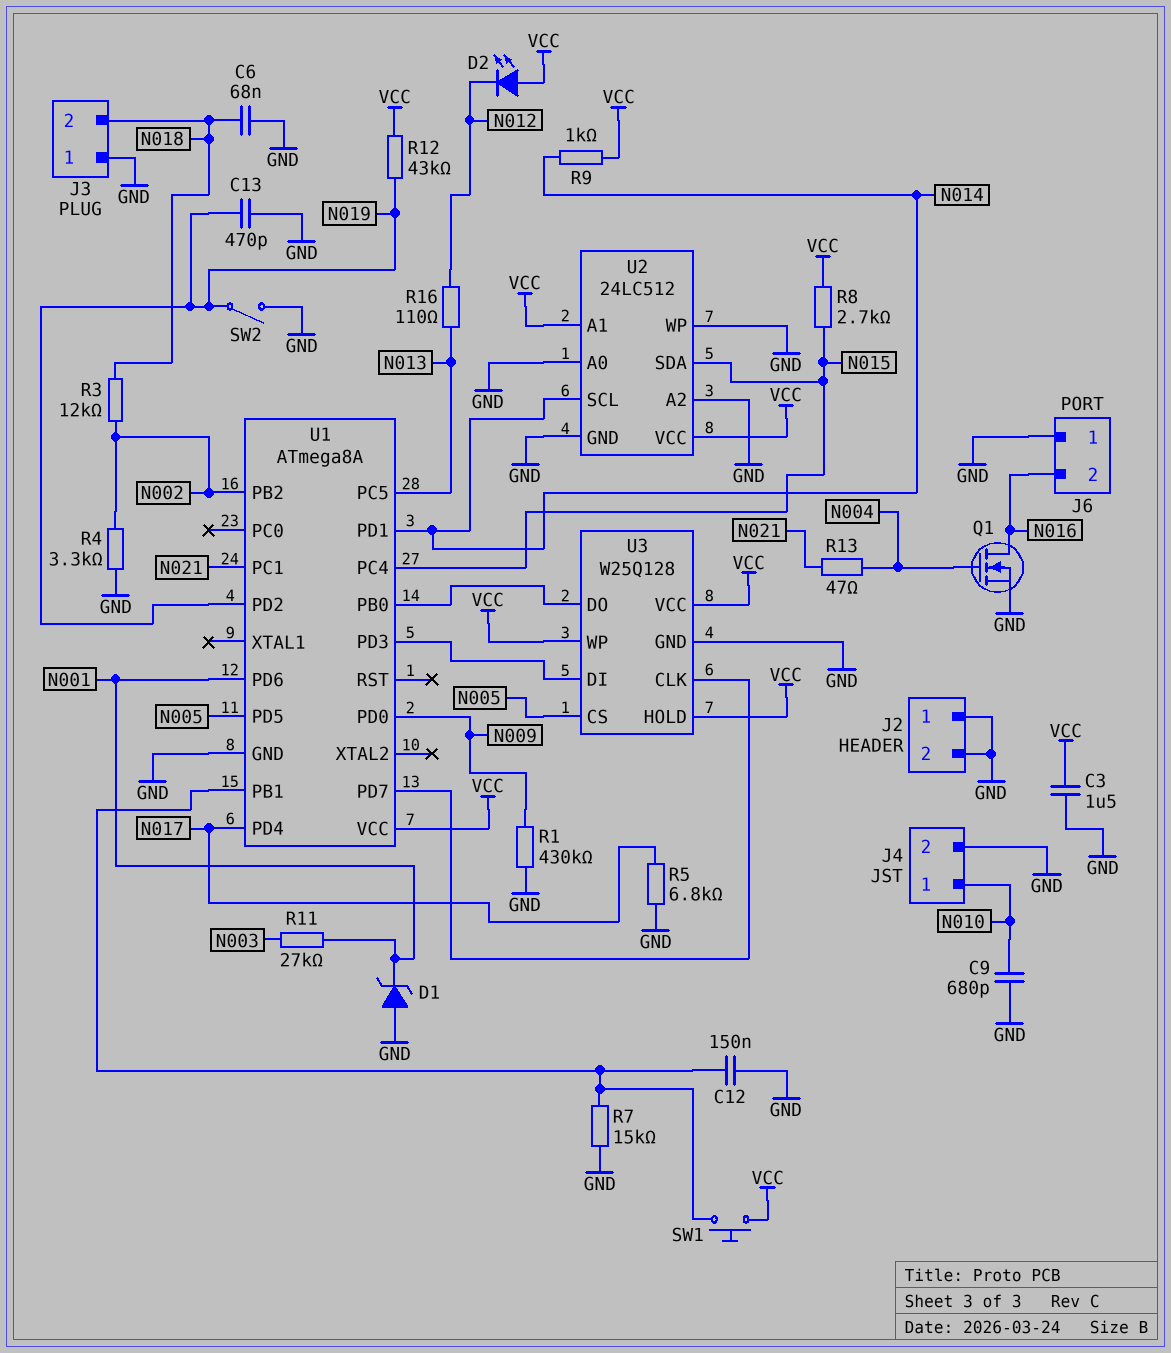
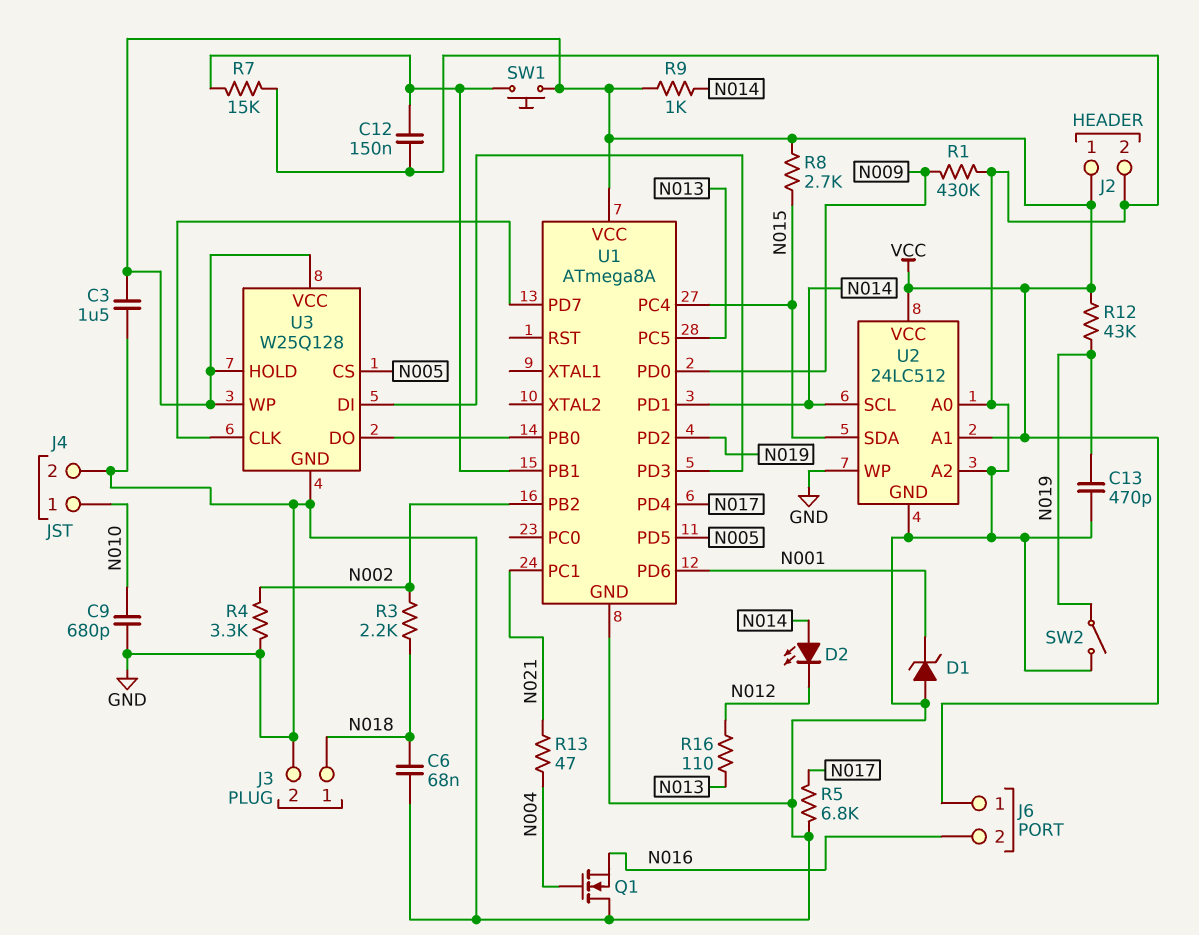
D2: LED (A VCC, K N012) -> LED (A N014, K N012)
J2 pin 1: GND -> VCC
J3 pin 1: GND -> N018
J3 pin 2: N018 -> GND
J6 pin 1: GND -> VCC
Q1: NMOS (G N004, D N016, S GND) -> NMOS (G N004, D GND, S N016)
R3: 12k (N002, N018) -> 2.2k (N002, N018)
R11: 27k (N001, N003) -> none

